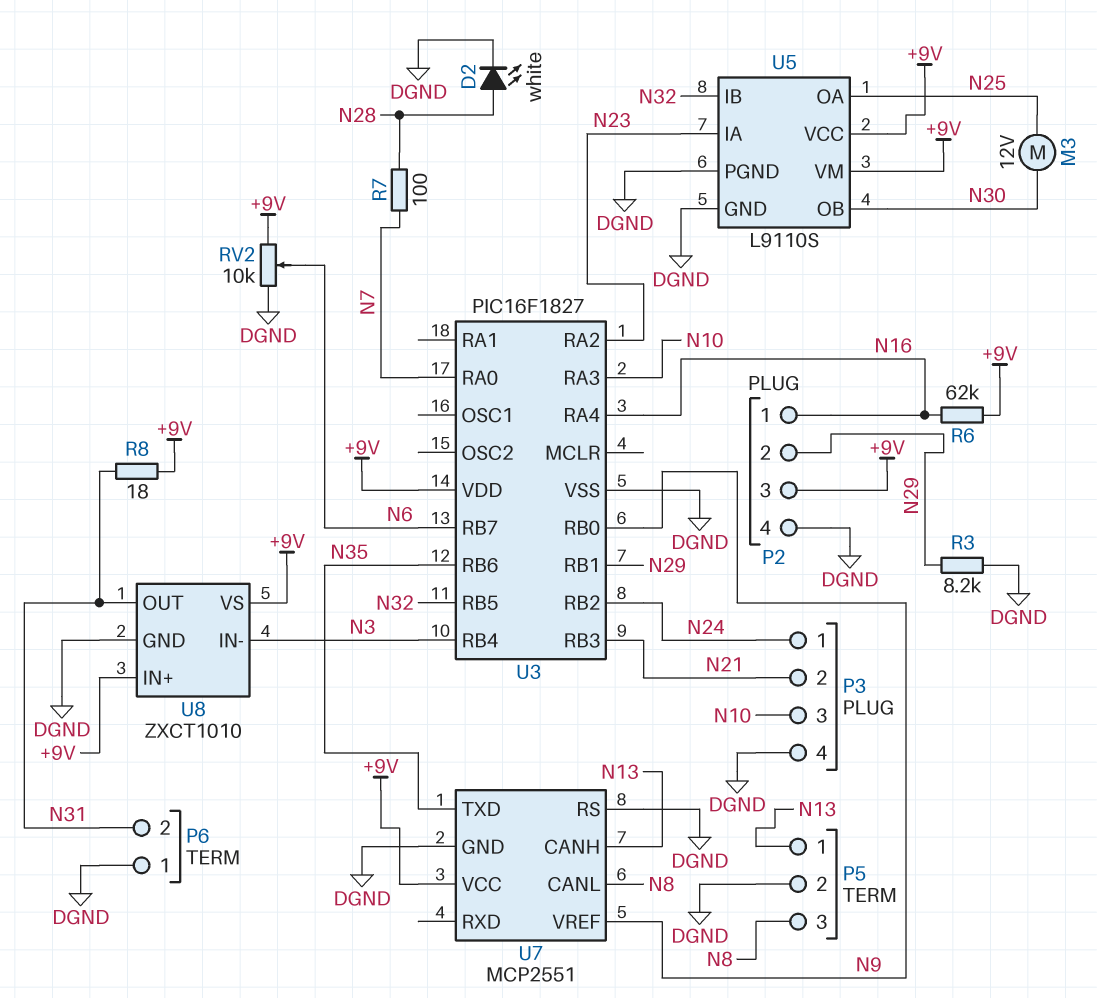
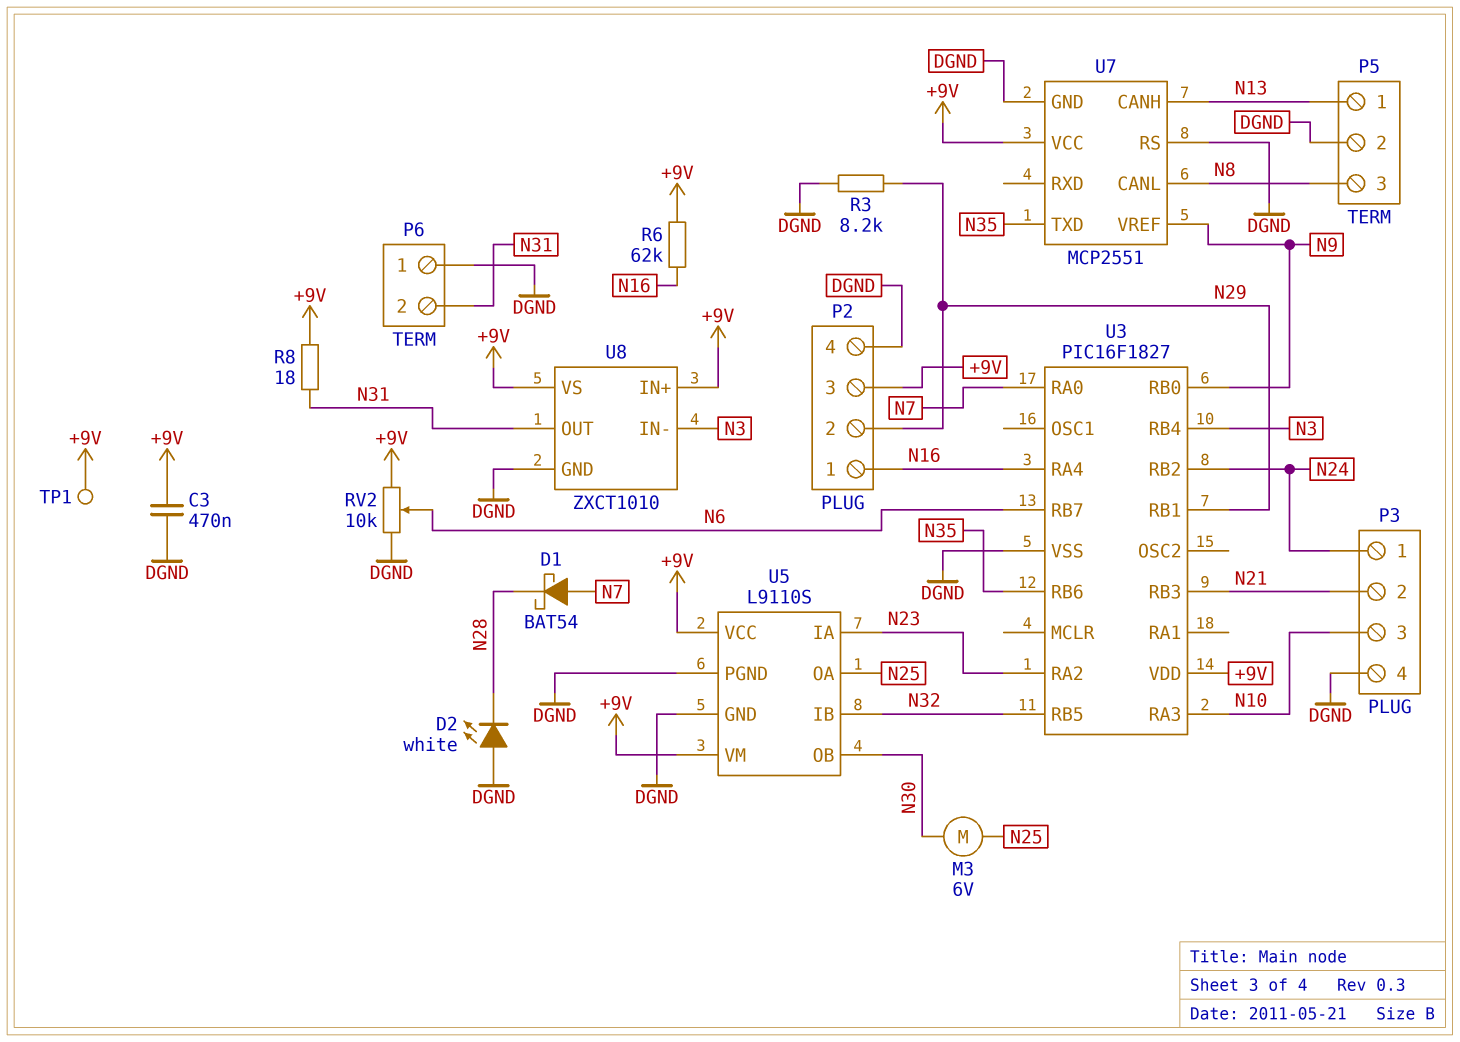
C3: none -> 470nF (+9V, DGND)
D1: none -> schottky BAT54 (A N7, K N28)
D2: LED white (A N28, K DGND) -> LED white (A DGND, K N28)
M3: motor 12V (N25, N30) -> motor 6V (N25, N30)
R7: 100 (N7, N28) -> none
TP1: none -> test point (+9V)

